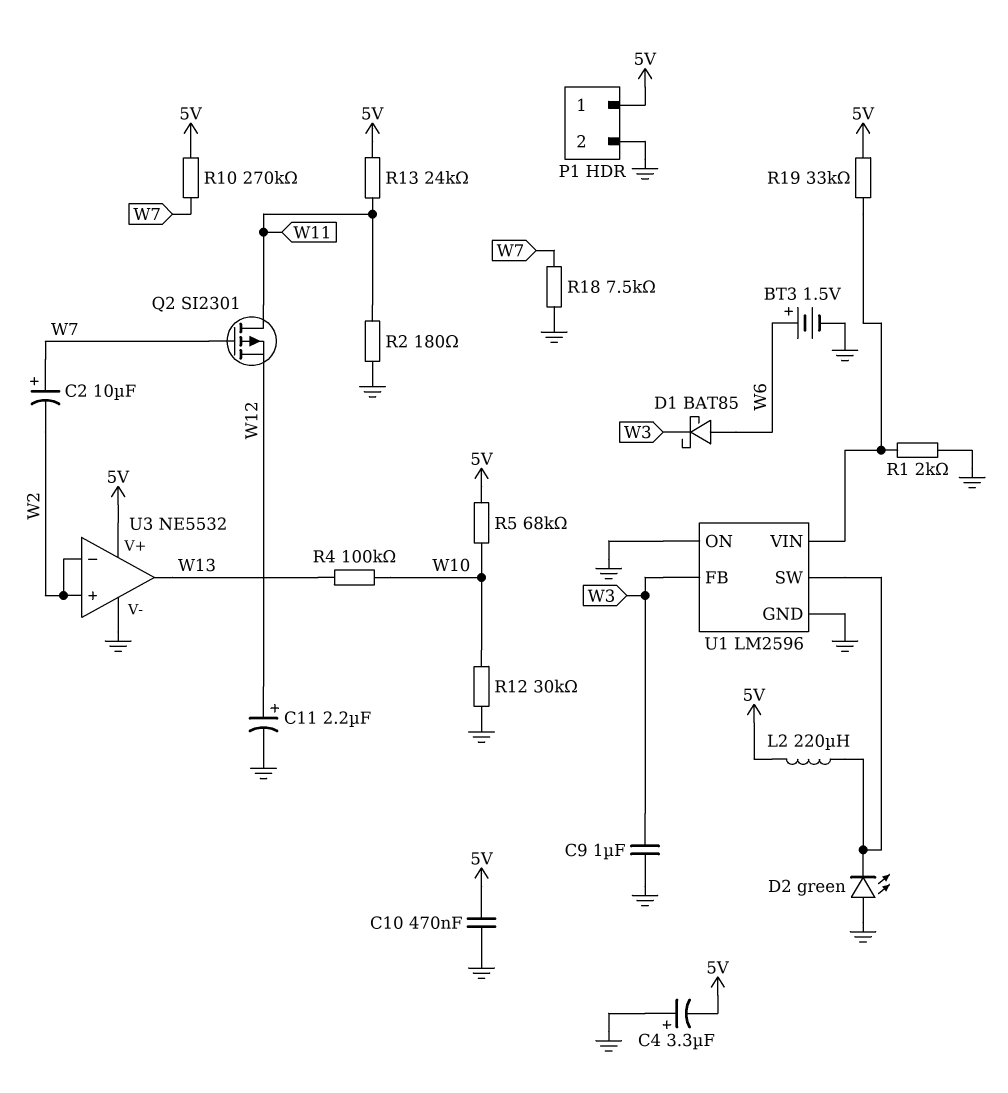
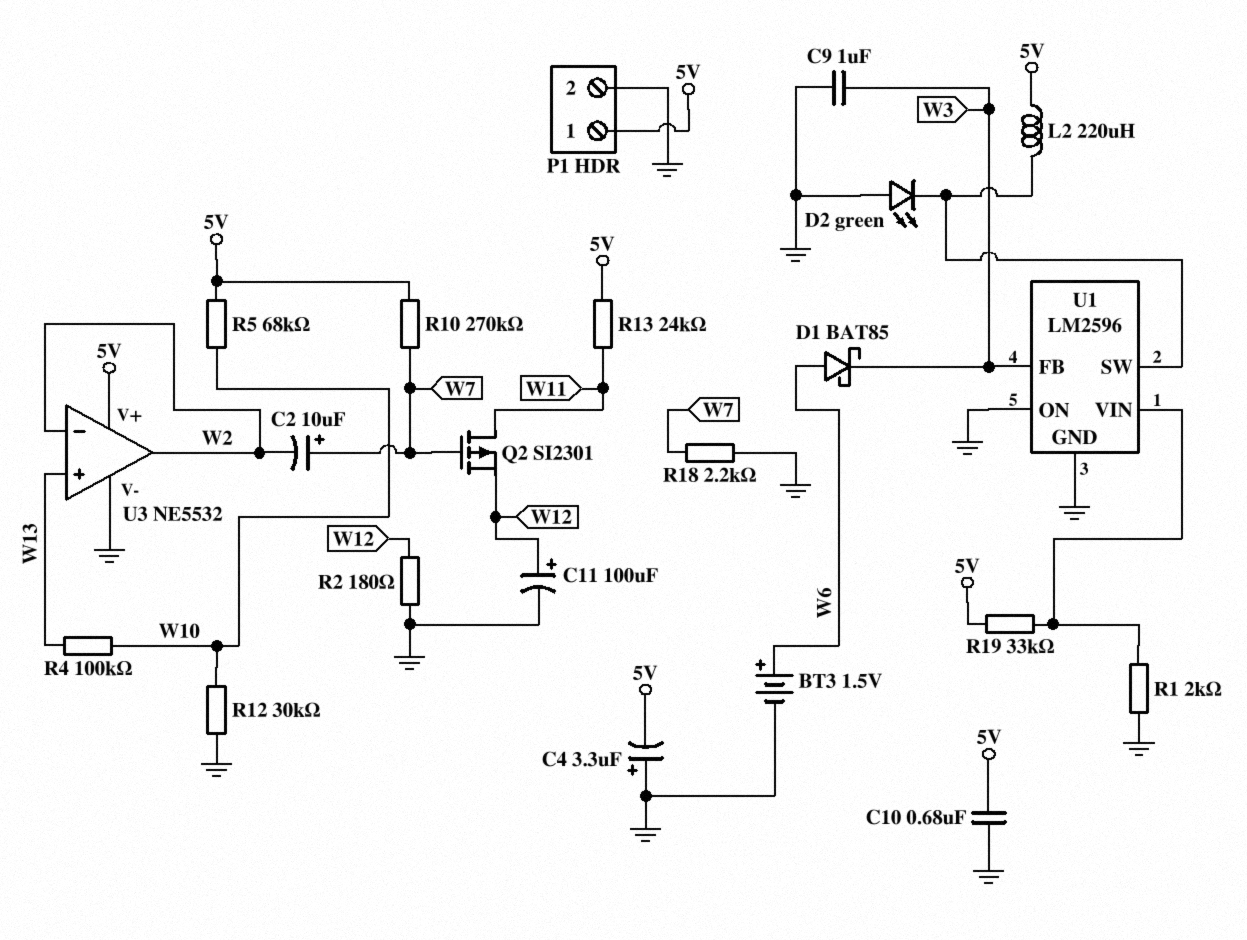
C10: 470nF (5V, GND) -> 680nF (5V, GND)
C11: 2.2uF (plus W12, minus GND) -> 100uF (plus W12, minus GND)
R2: 180 (GND, W11) -> 180 (GND, W12)
R18: 7.5k (GND, W7) -> 2.2k (GND, W7)
U3 pin in+: W2 -> W13
U3 pin out: W13 -> W2

